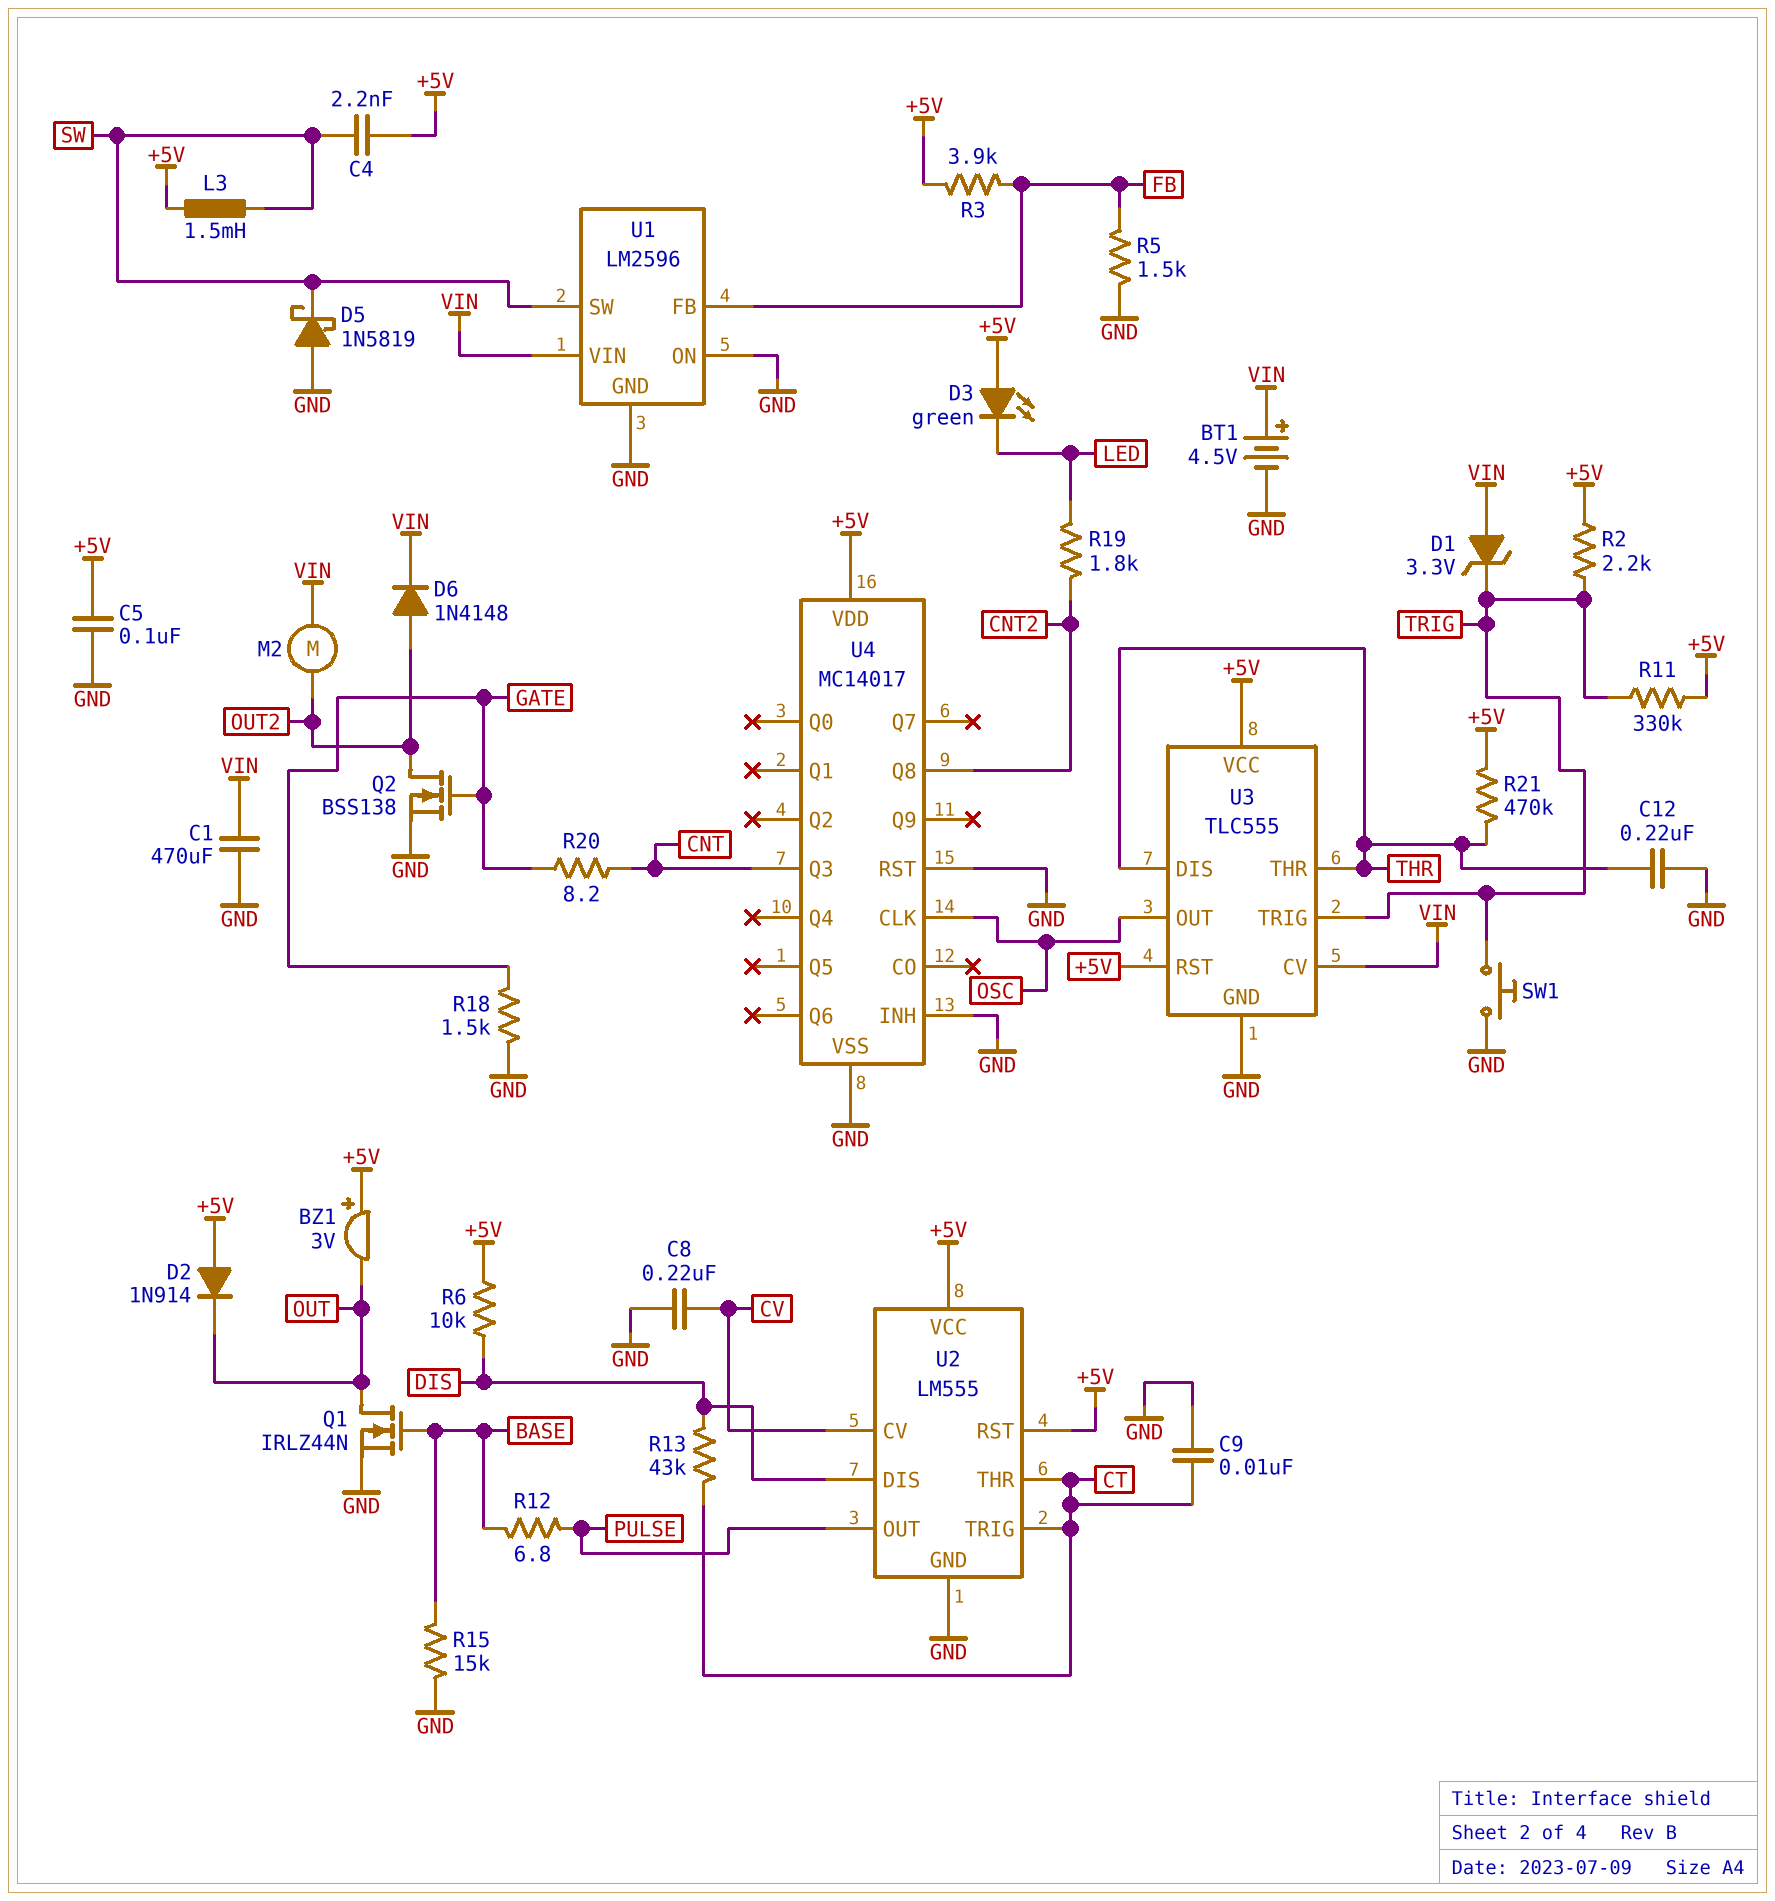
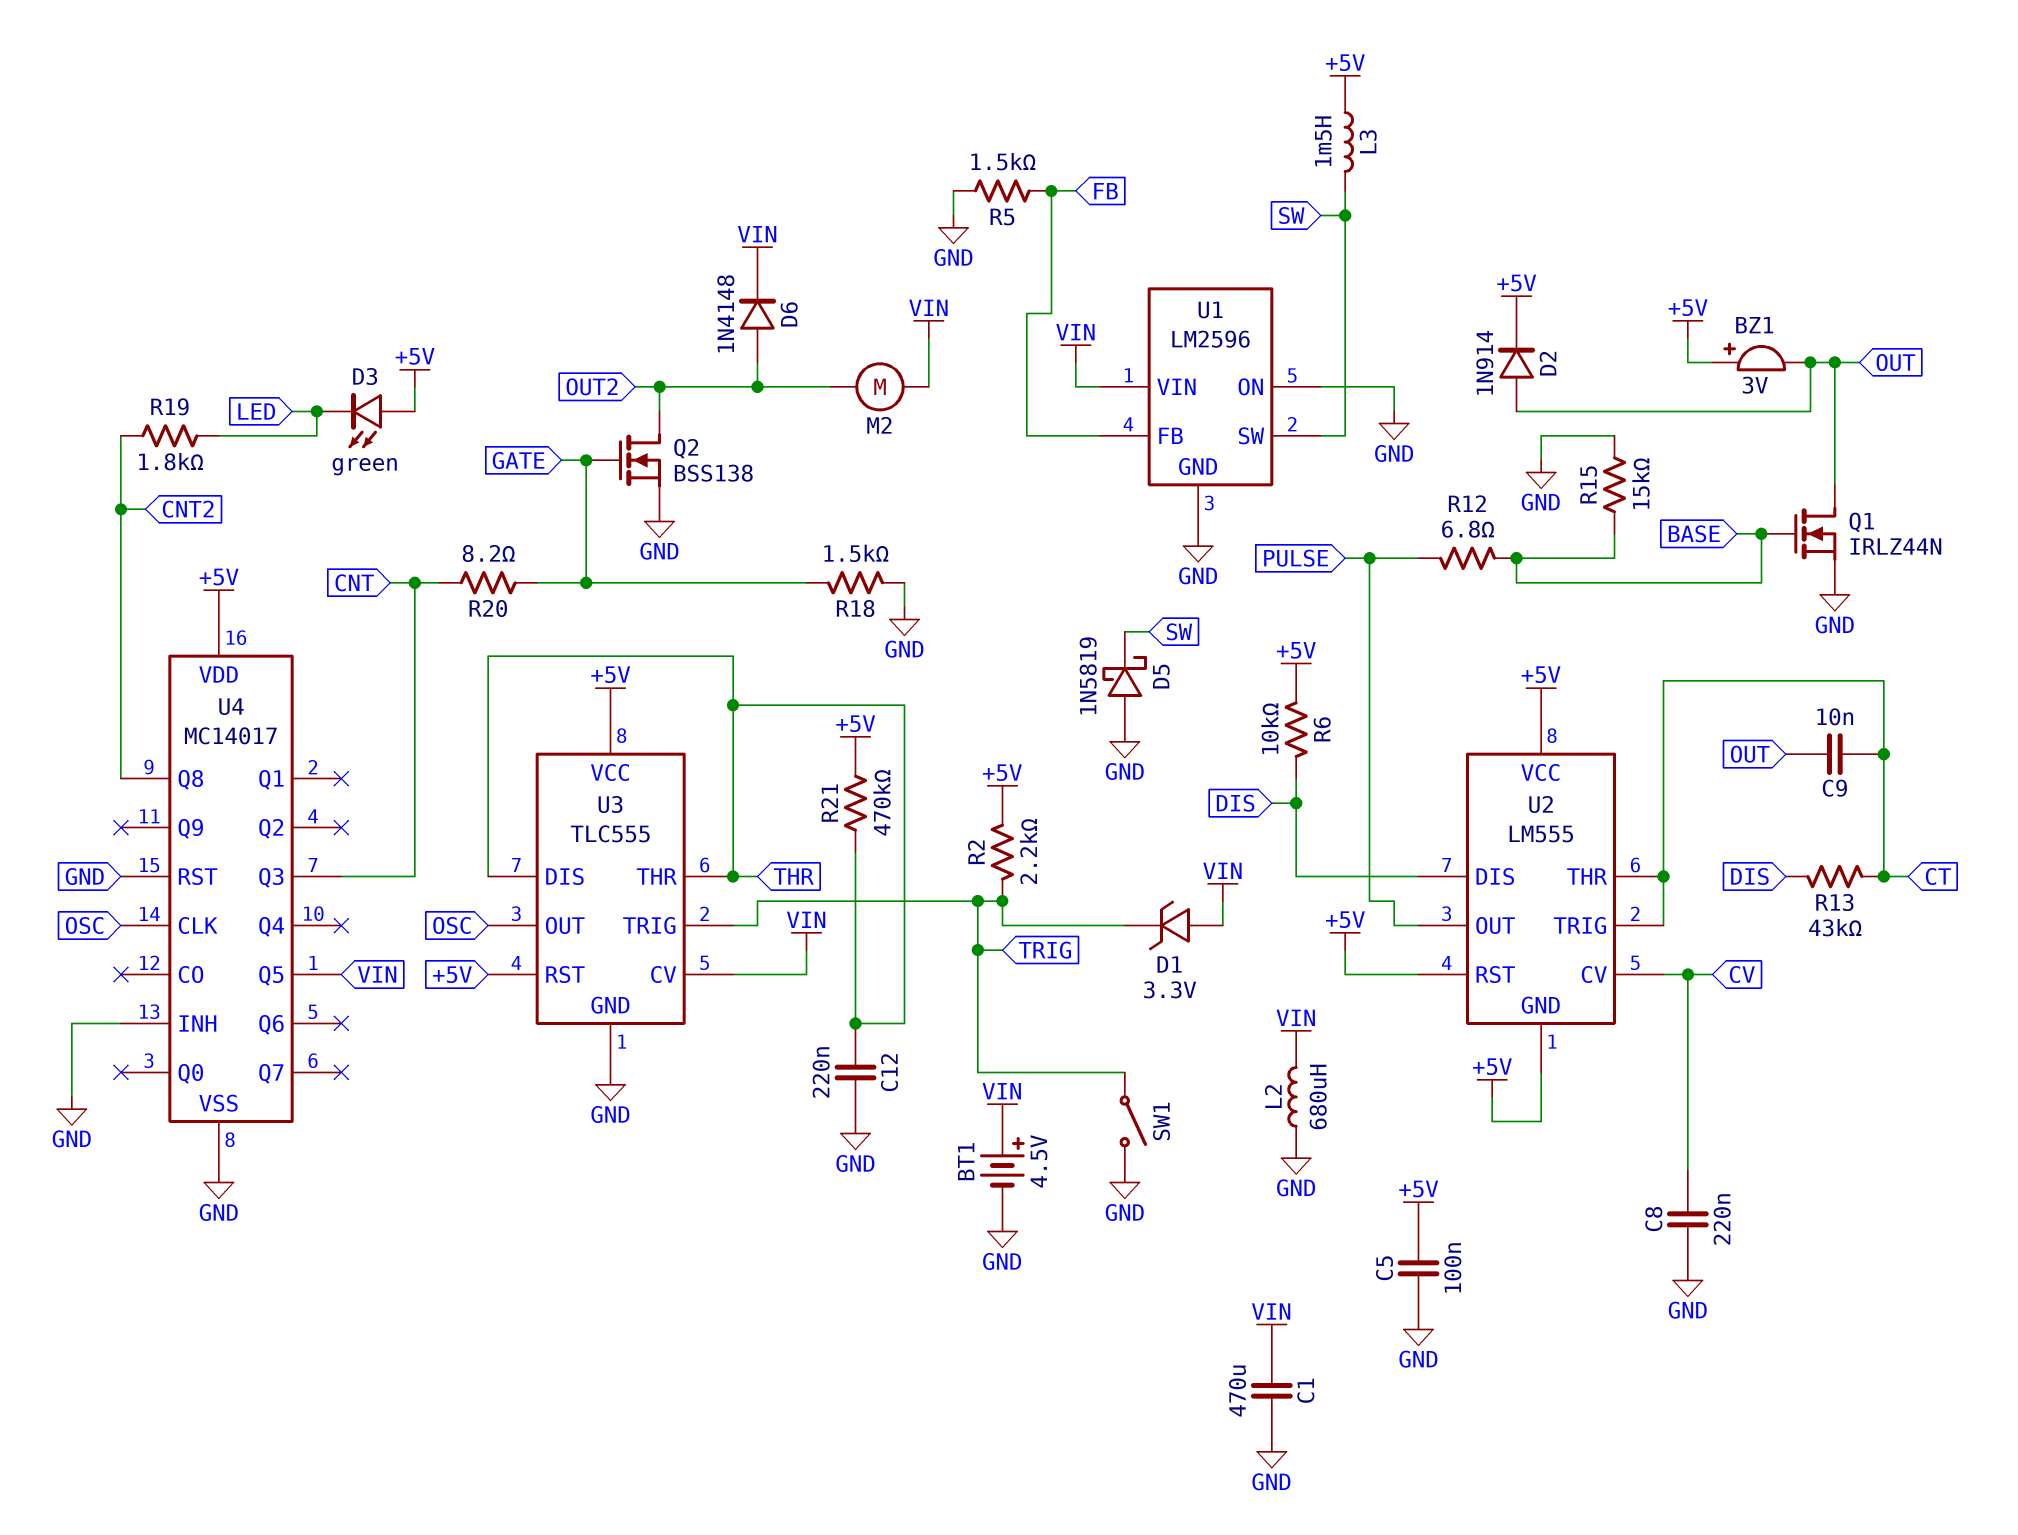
C4: 2.2nF (+5V, SW) -> none
C9: 10nF (CT, GND) -> 10nF (CT, OUT)
D2: diode 1N914 (A +5V, K OUT) -> diode 1N914 (A OUT, K +5V)
L2: none -> 680uH (GND, VIN)
R3: 3.9k (+5V, FB) -> none
R11: 330k (+5V, TRIG) -> none
SW1: button (GND, TRIG) -> switch (GND, TRIG)
U2 pin GND: GND -> +5V
U4 pin Q5: none -> VIN

